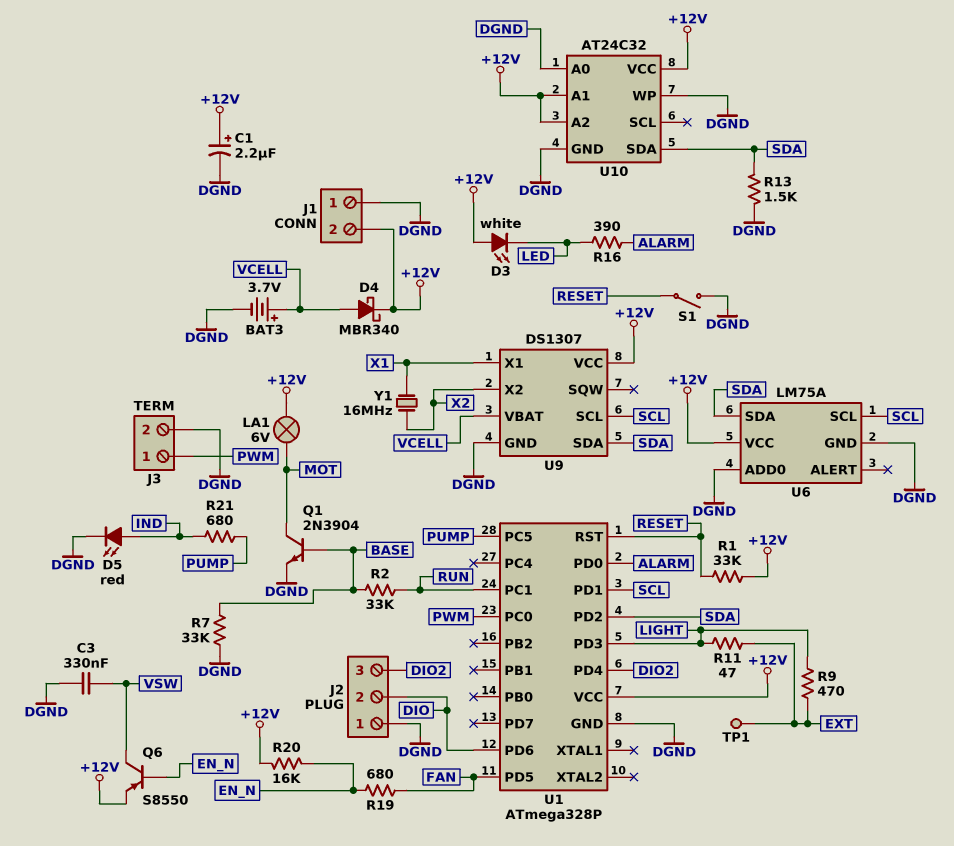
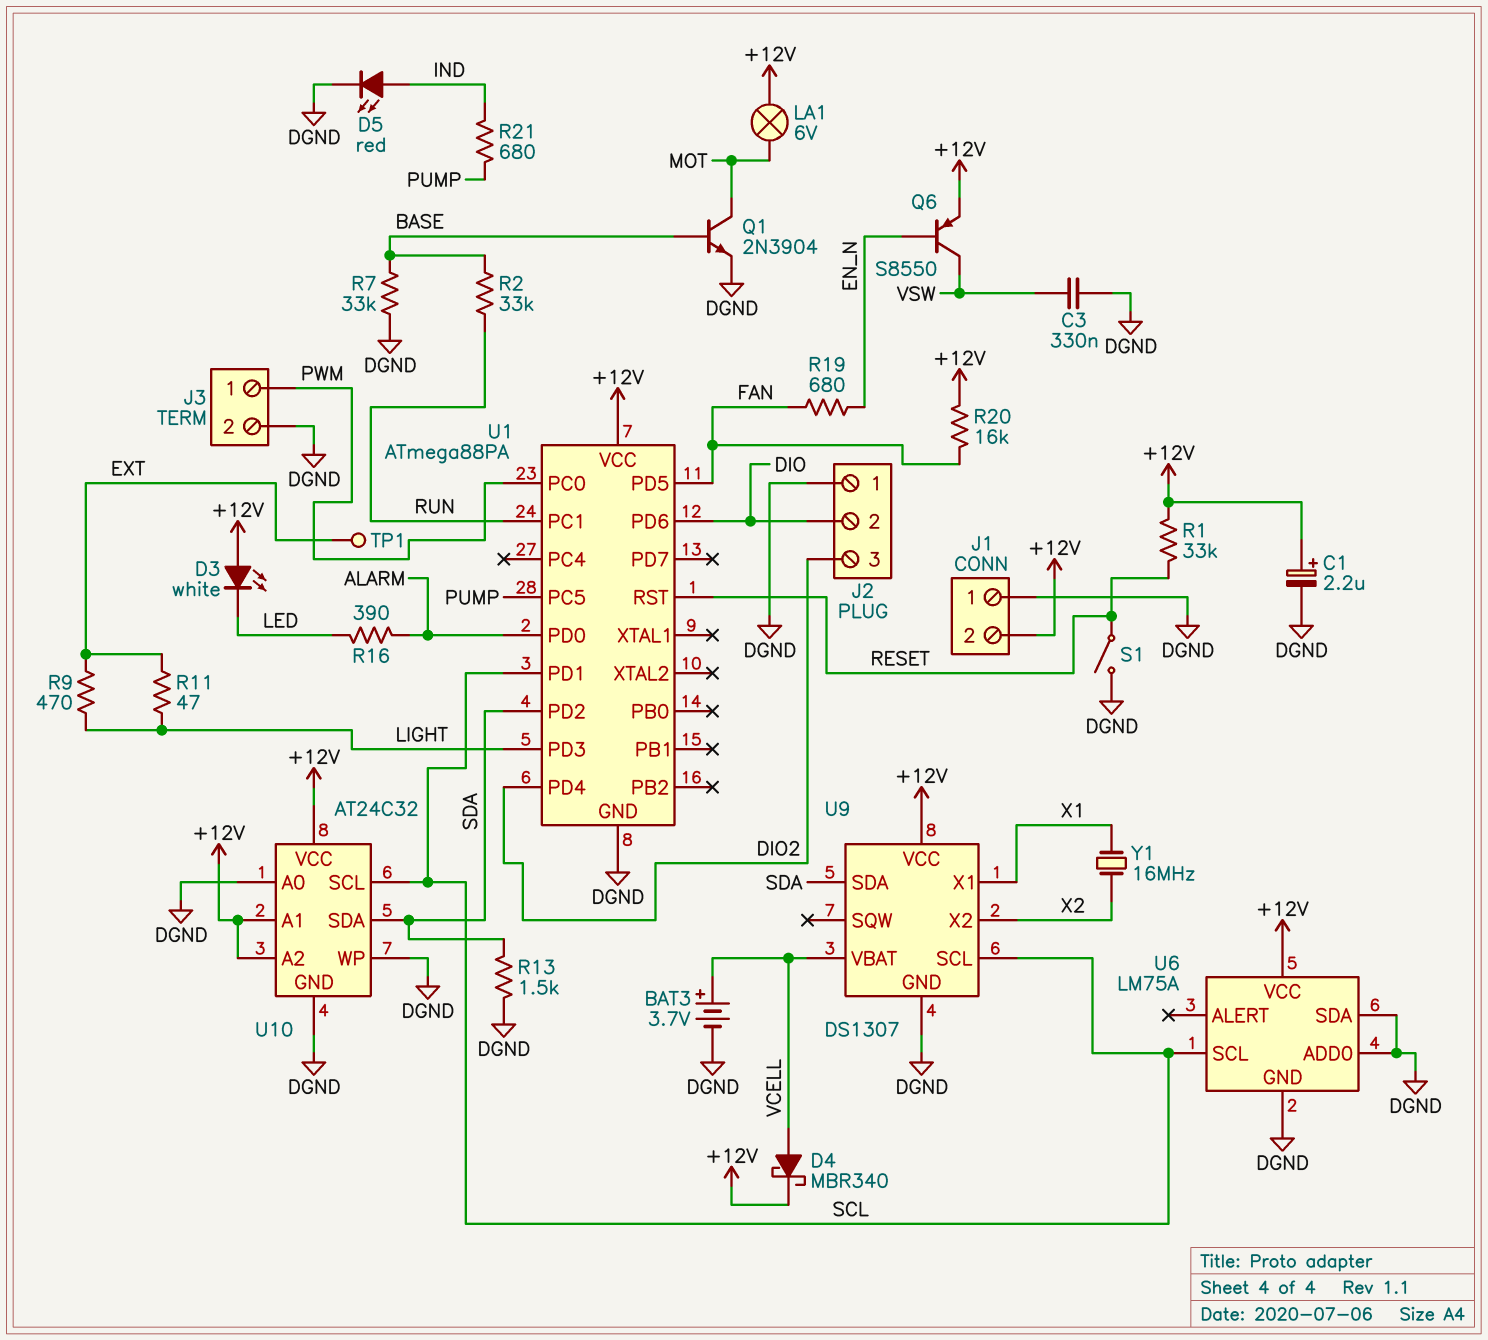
R20: 16k (+12V, EN_N) -> 16k (+12V, FAN)
U1: ATmega328P -> ATmega88PA
U6 pin SDA: SDA -> DGND
U10 pin SCL: none -> SCL

